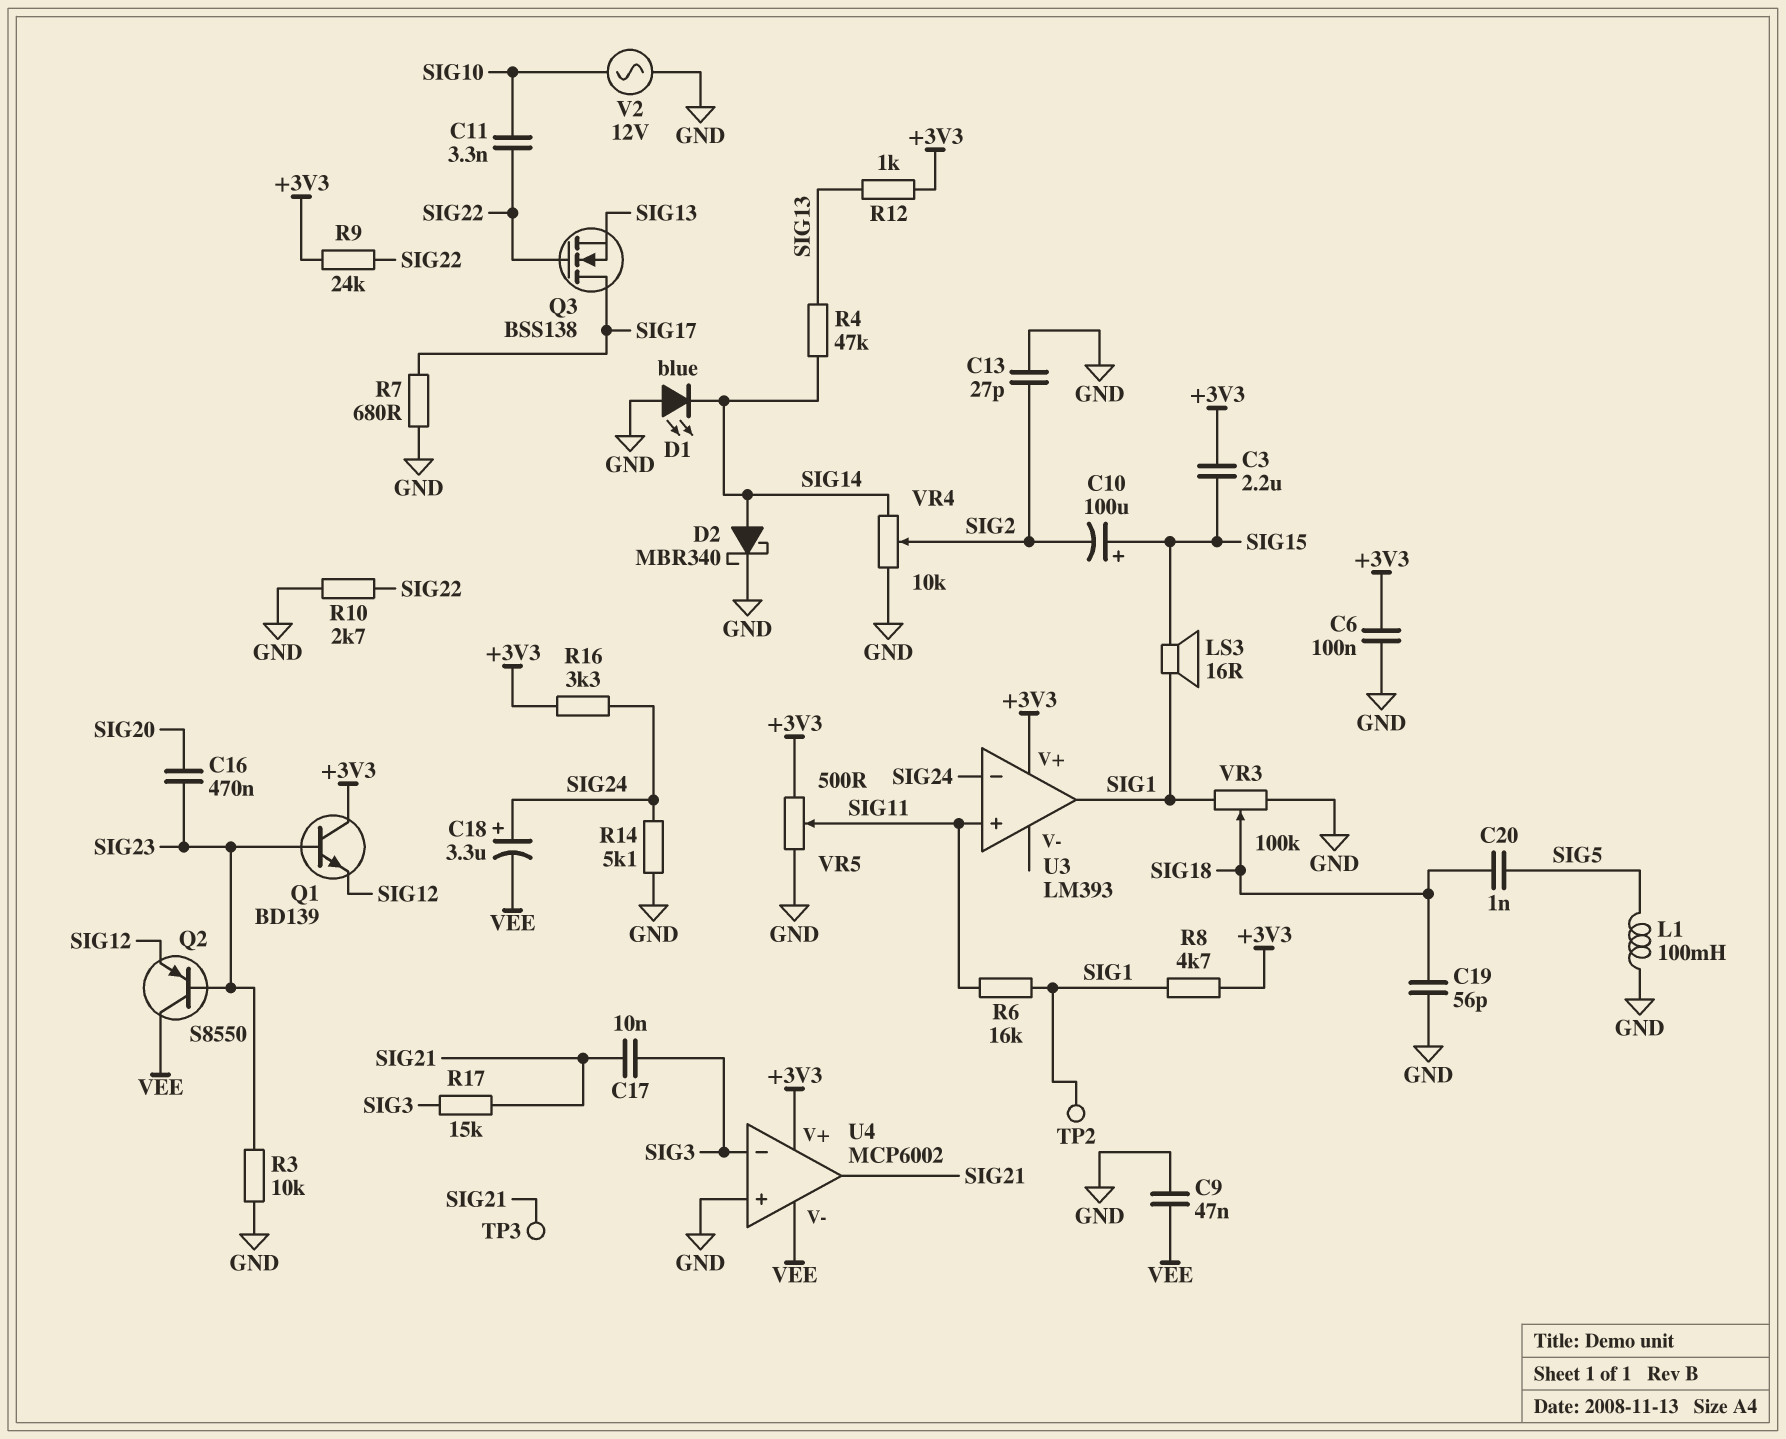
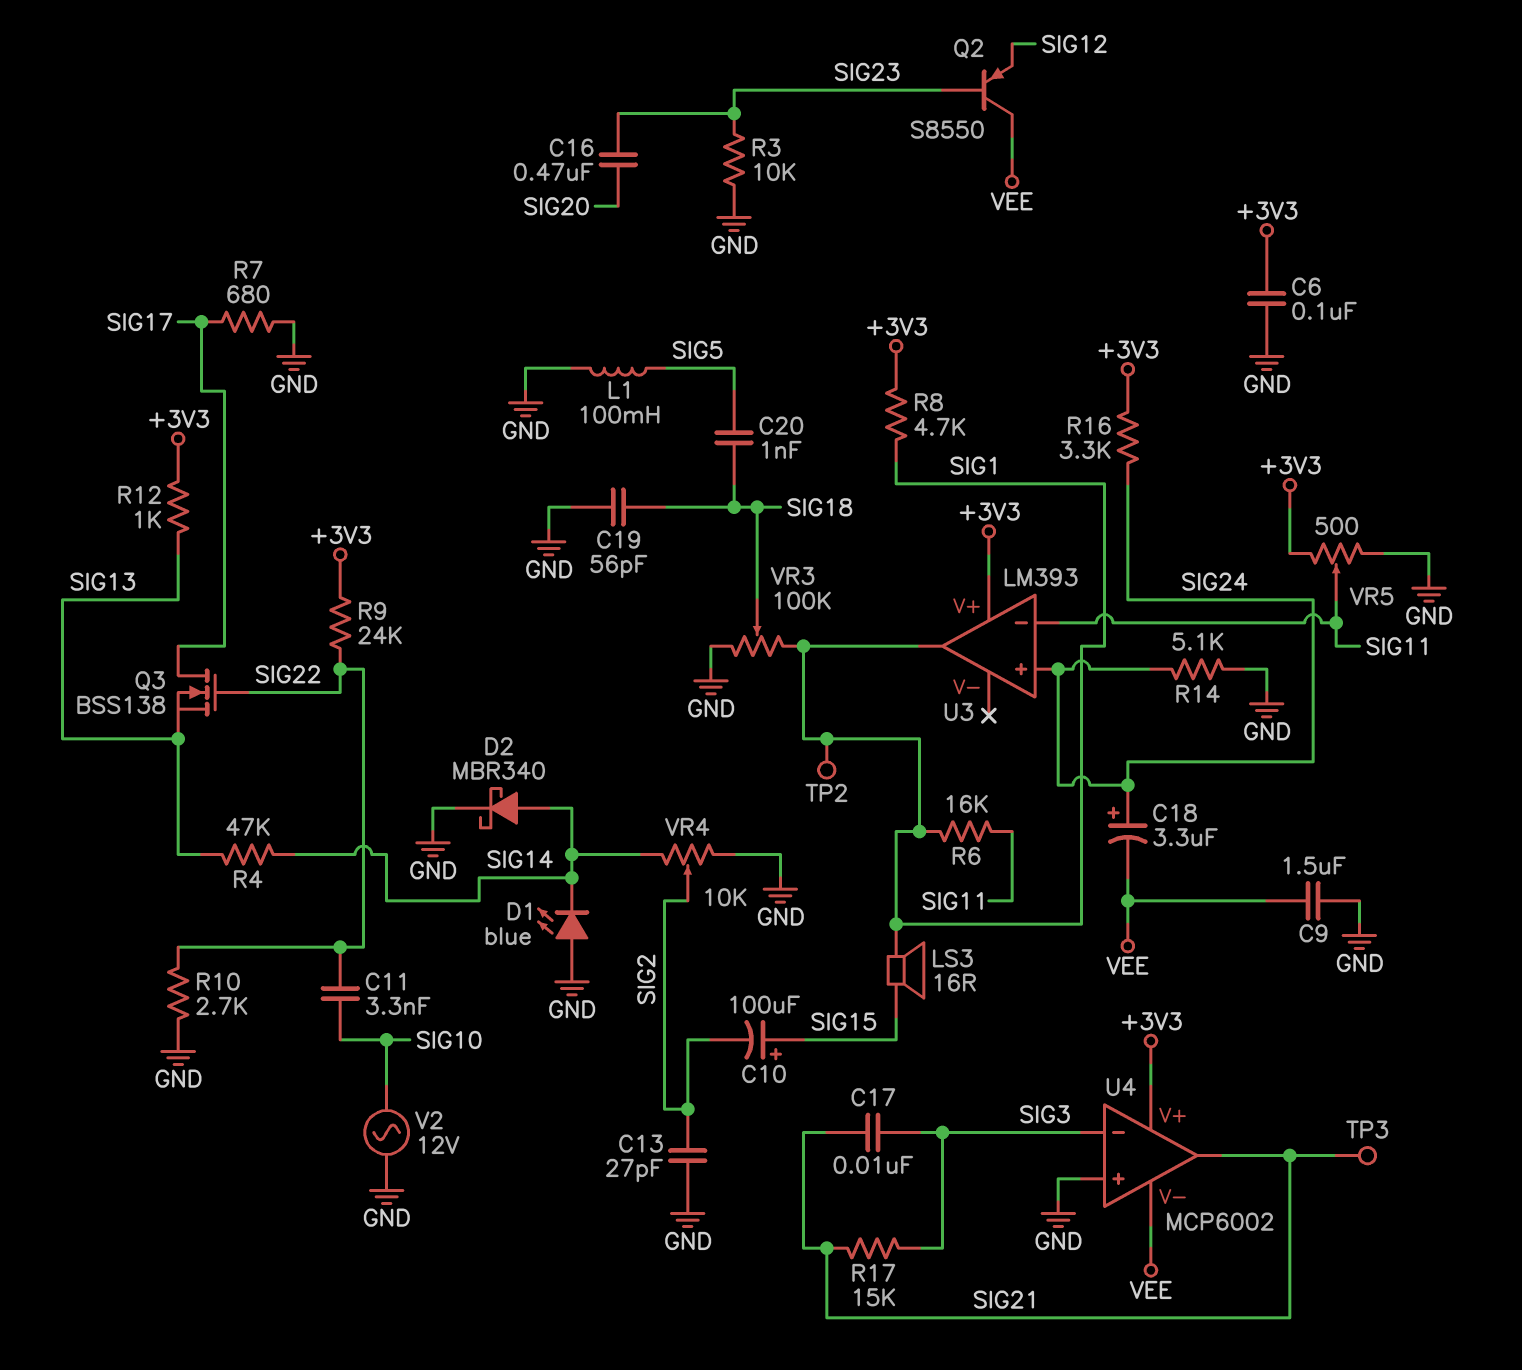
C3: 2.2uF (+3V3, SIG15) -> none
C9: 47nF (GND, VEE) -> 1.5uF (GND, VEE)
Q1: NPN BD139 (B SIG23, C +3V3, E SIG12) -> none
U3 pin in+: SIG11 -> SIG24
U3 pin in-: SIG24 -> SIG11

